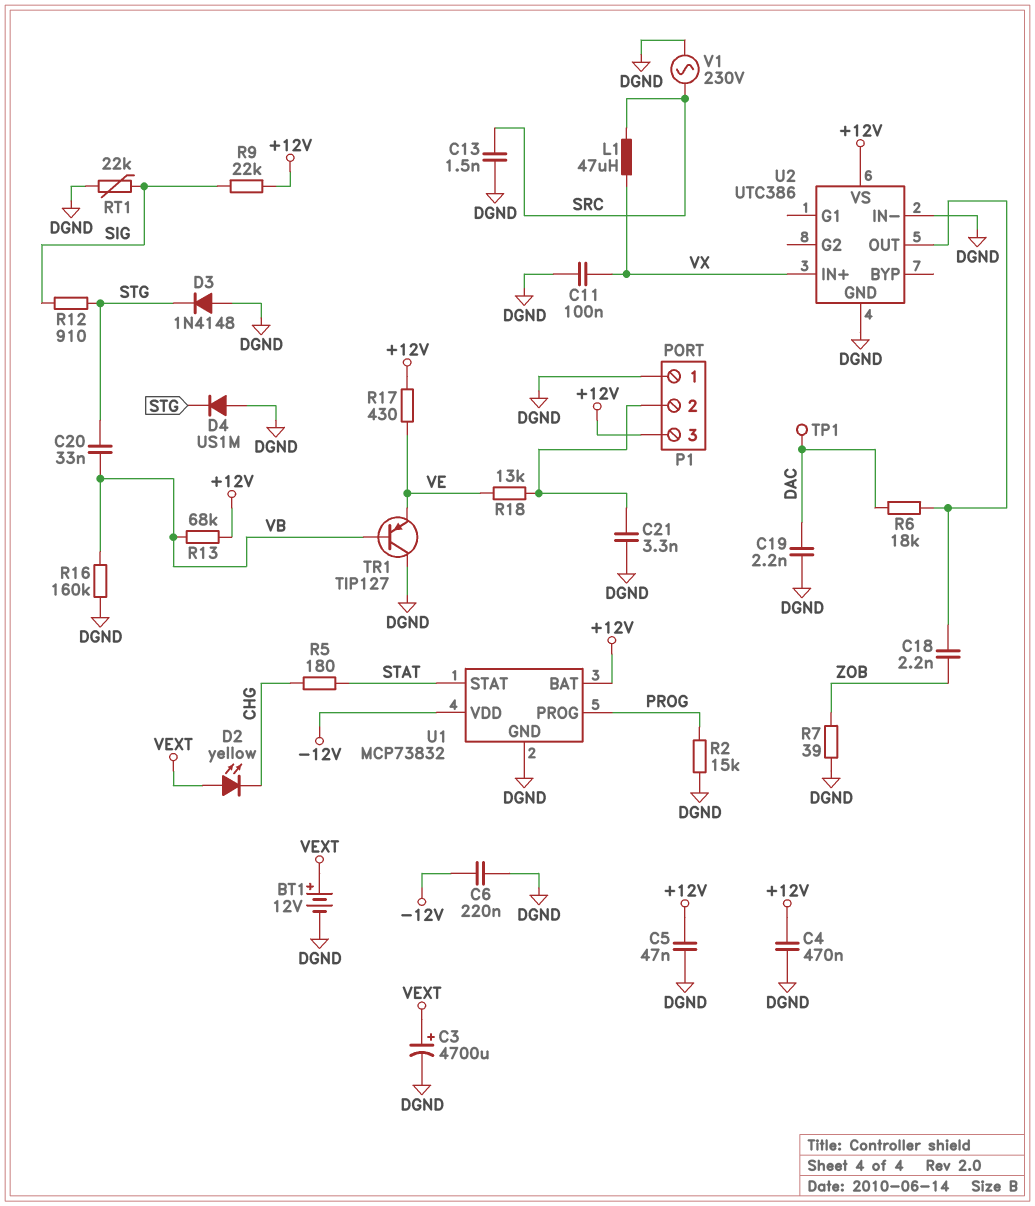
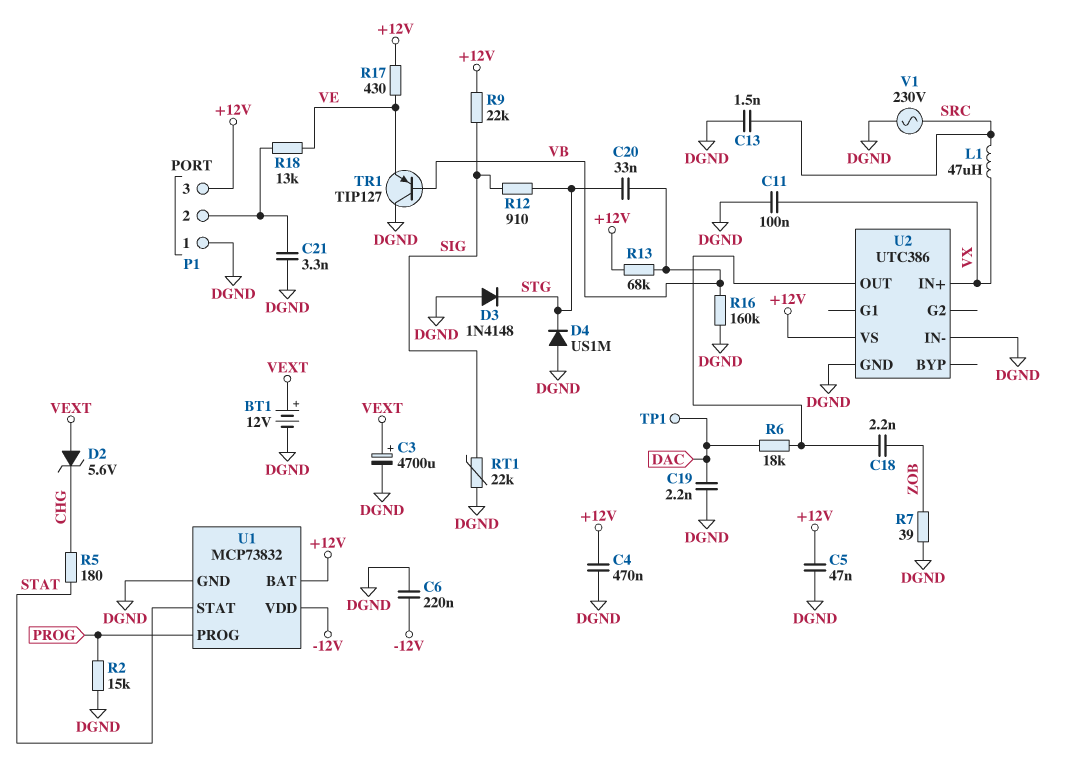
D2: LED yellow (A VEXT, K CHG) -> zener 5.6V (A VEXT, K CHG)

